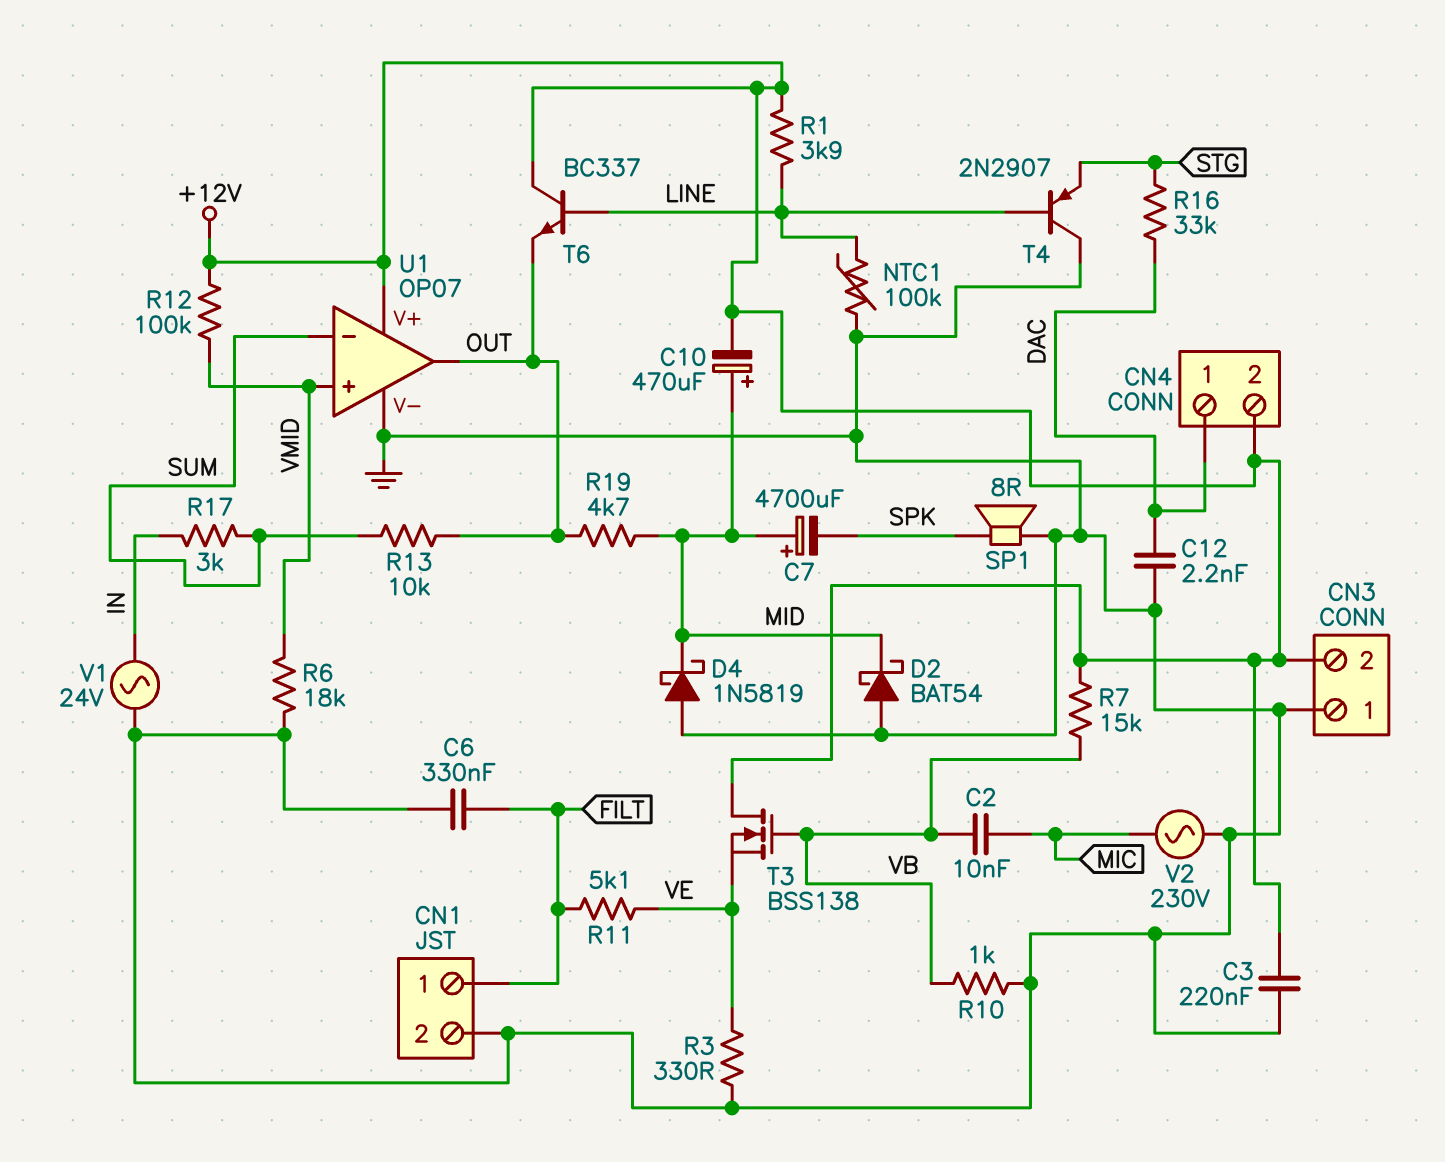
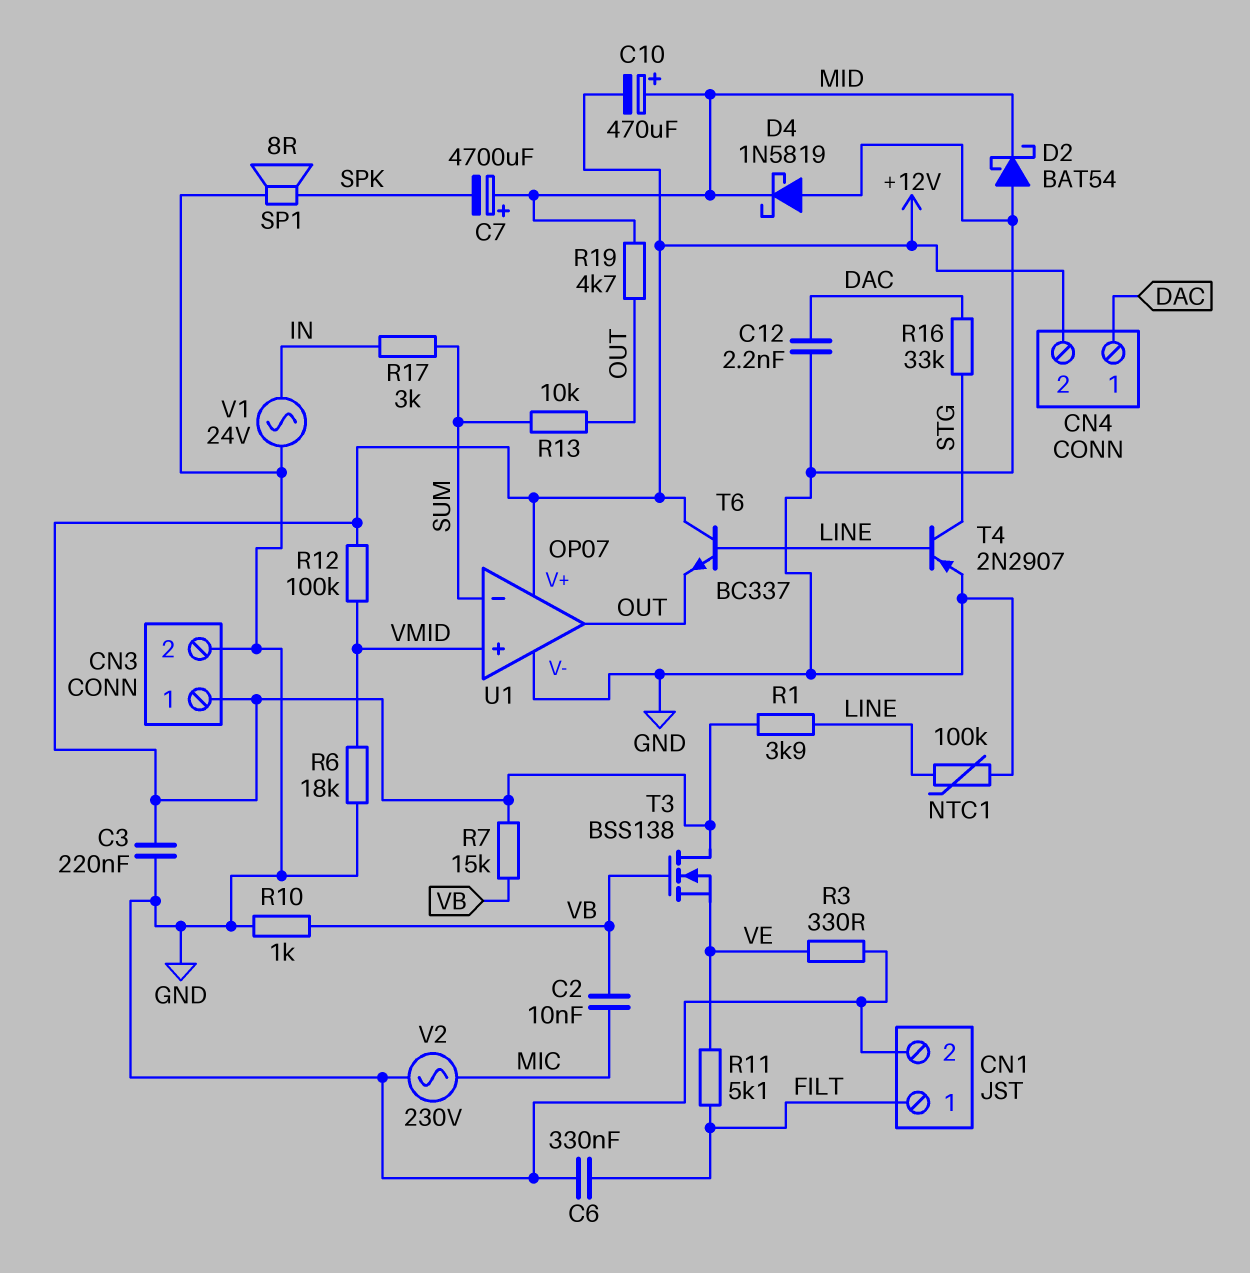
CN3 pin 1: GND -> +12V
CN3 pin 2: +12V -> GND
T4: PNP 2N2907 (B LINE, C GND, E STG) -> PNP 2N2907 (B LINE, C STG, E GND)

